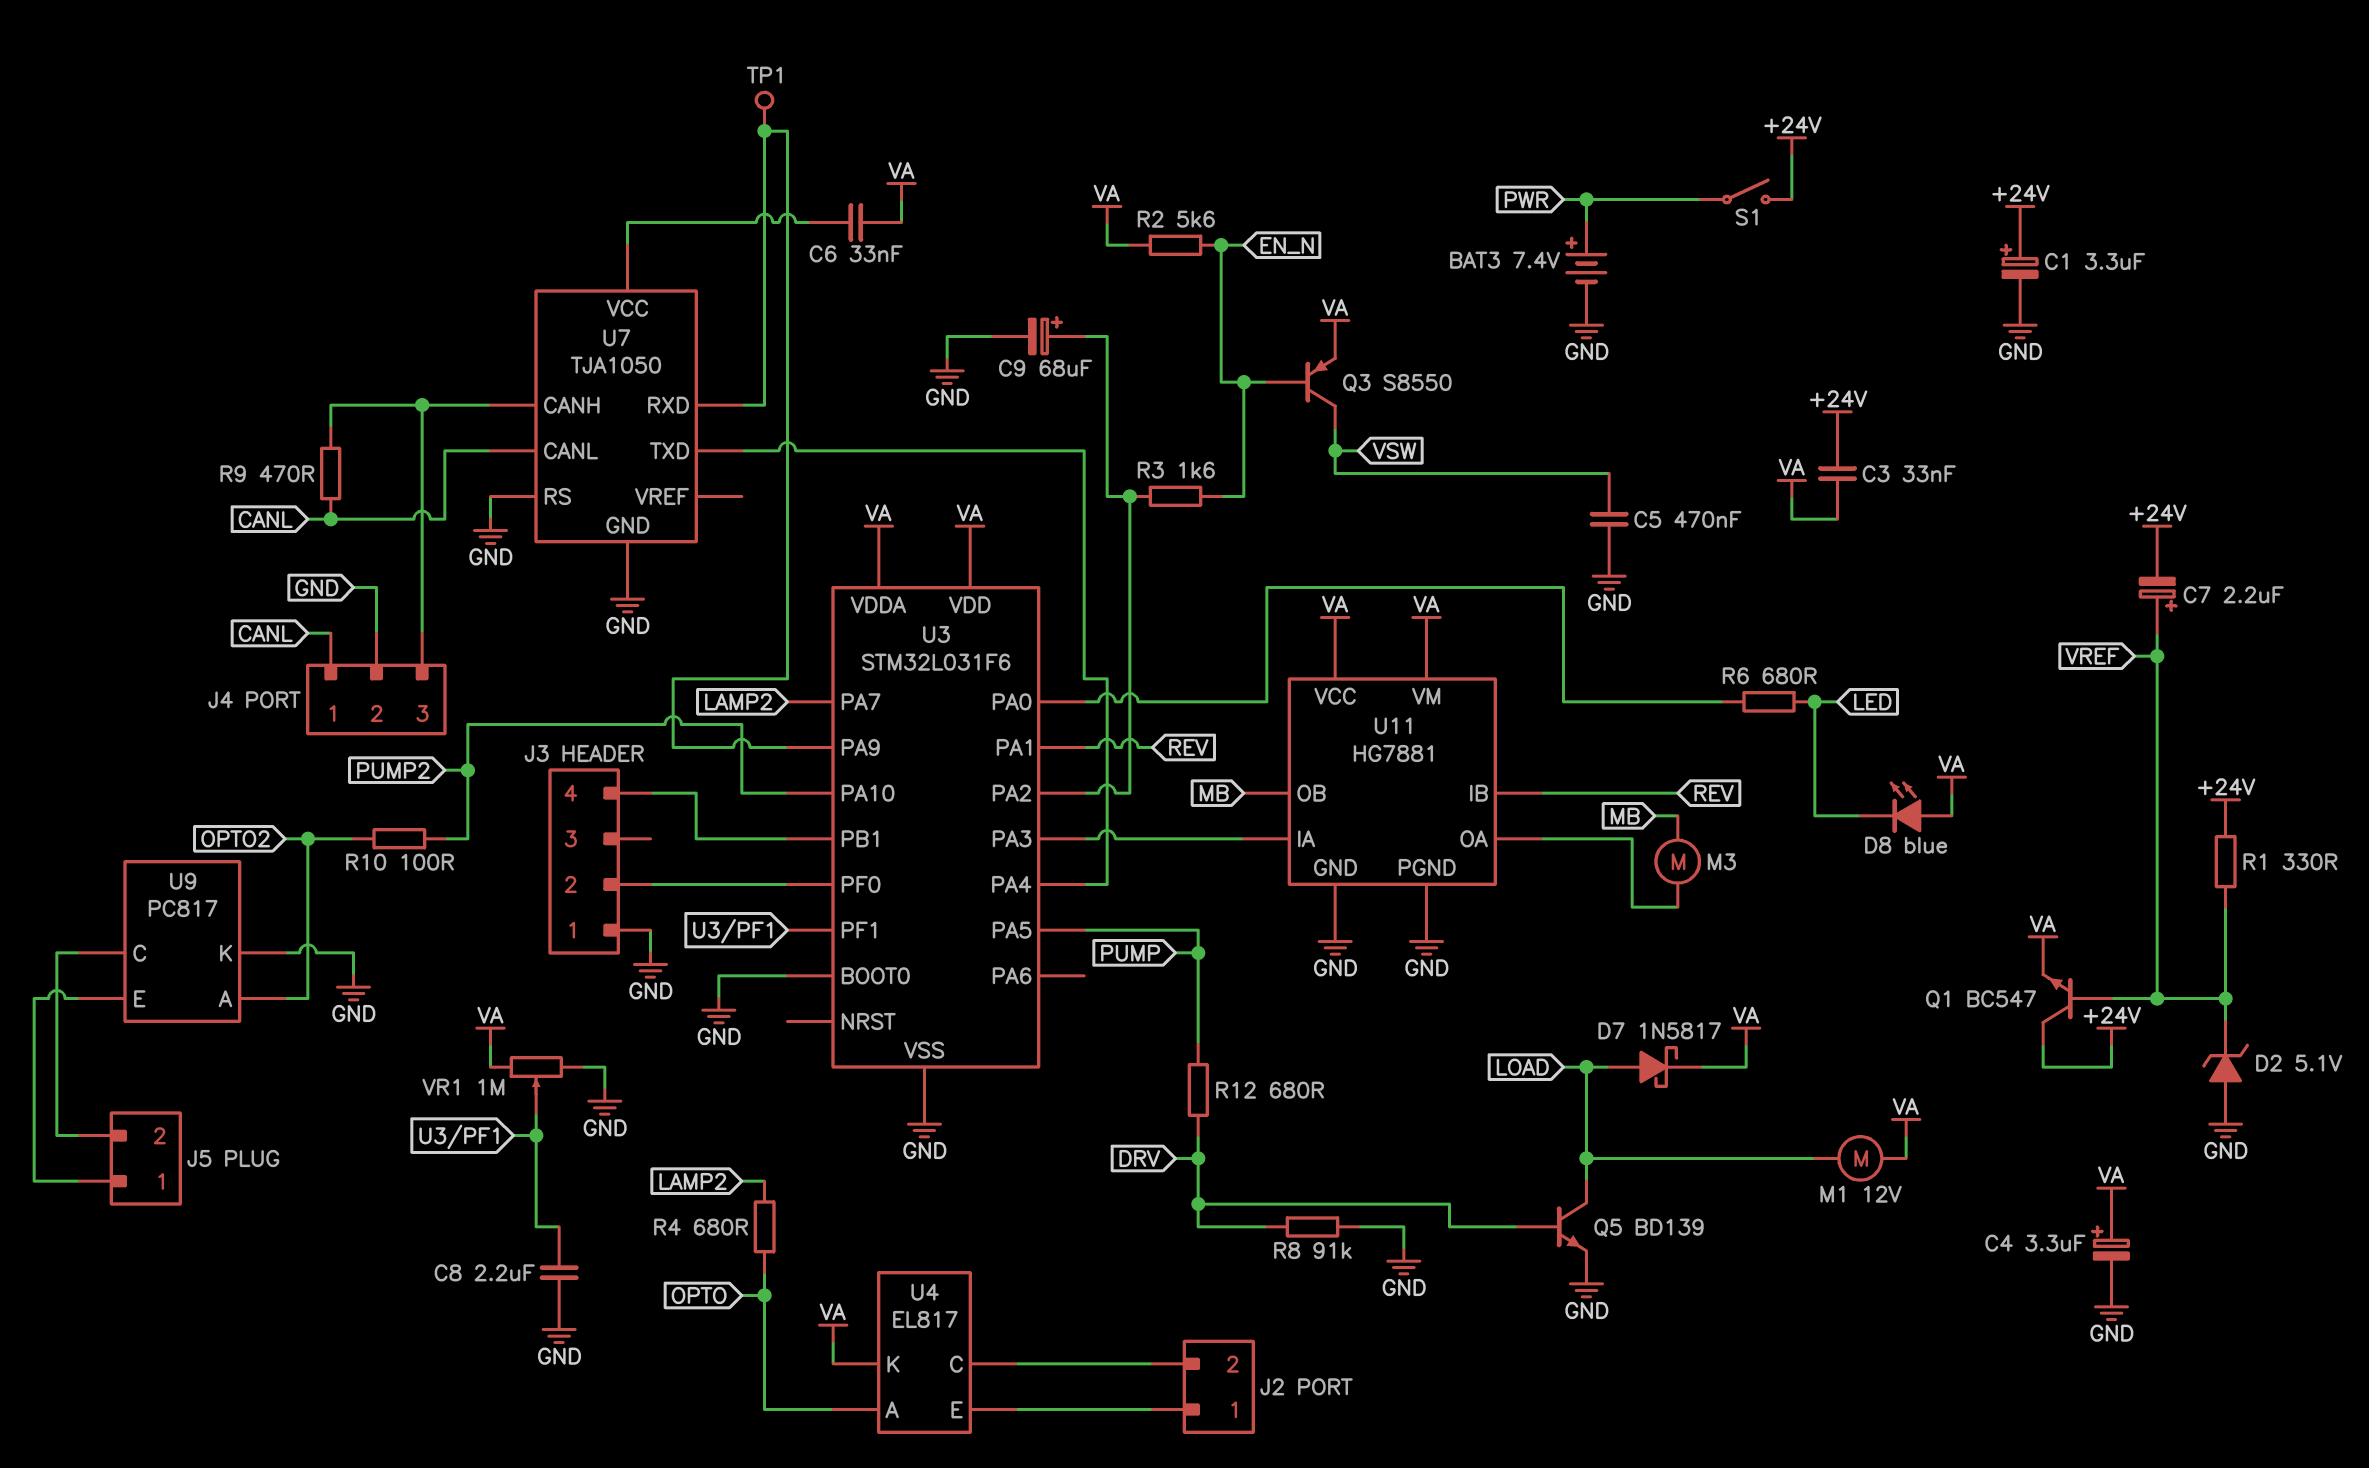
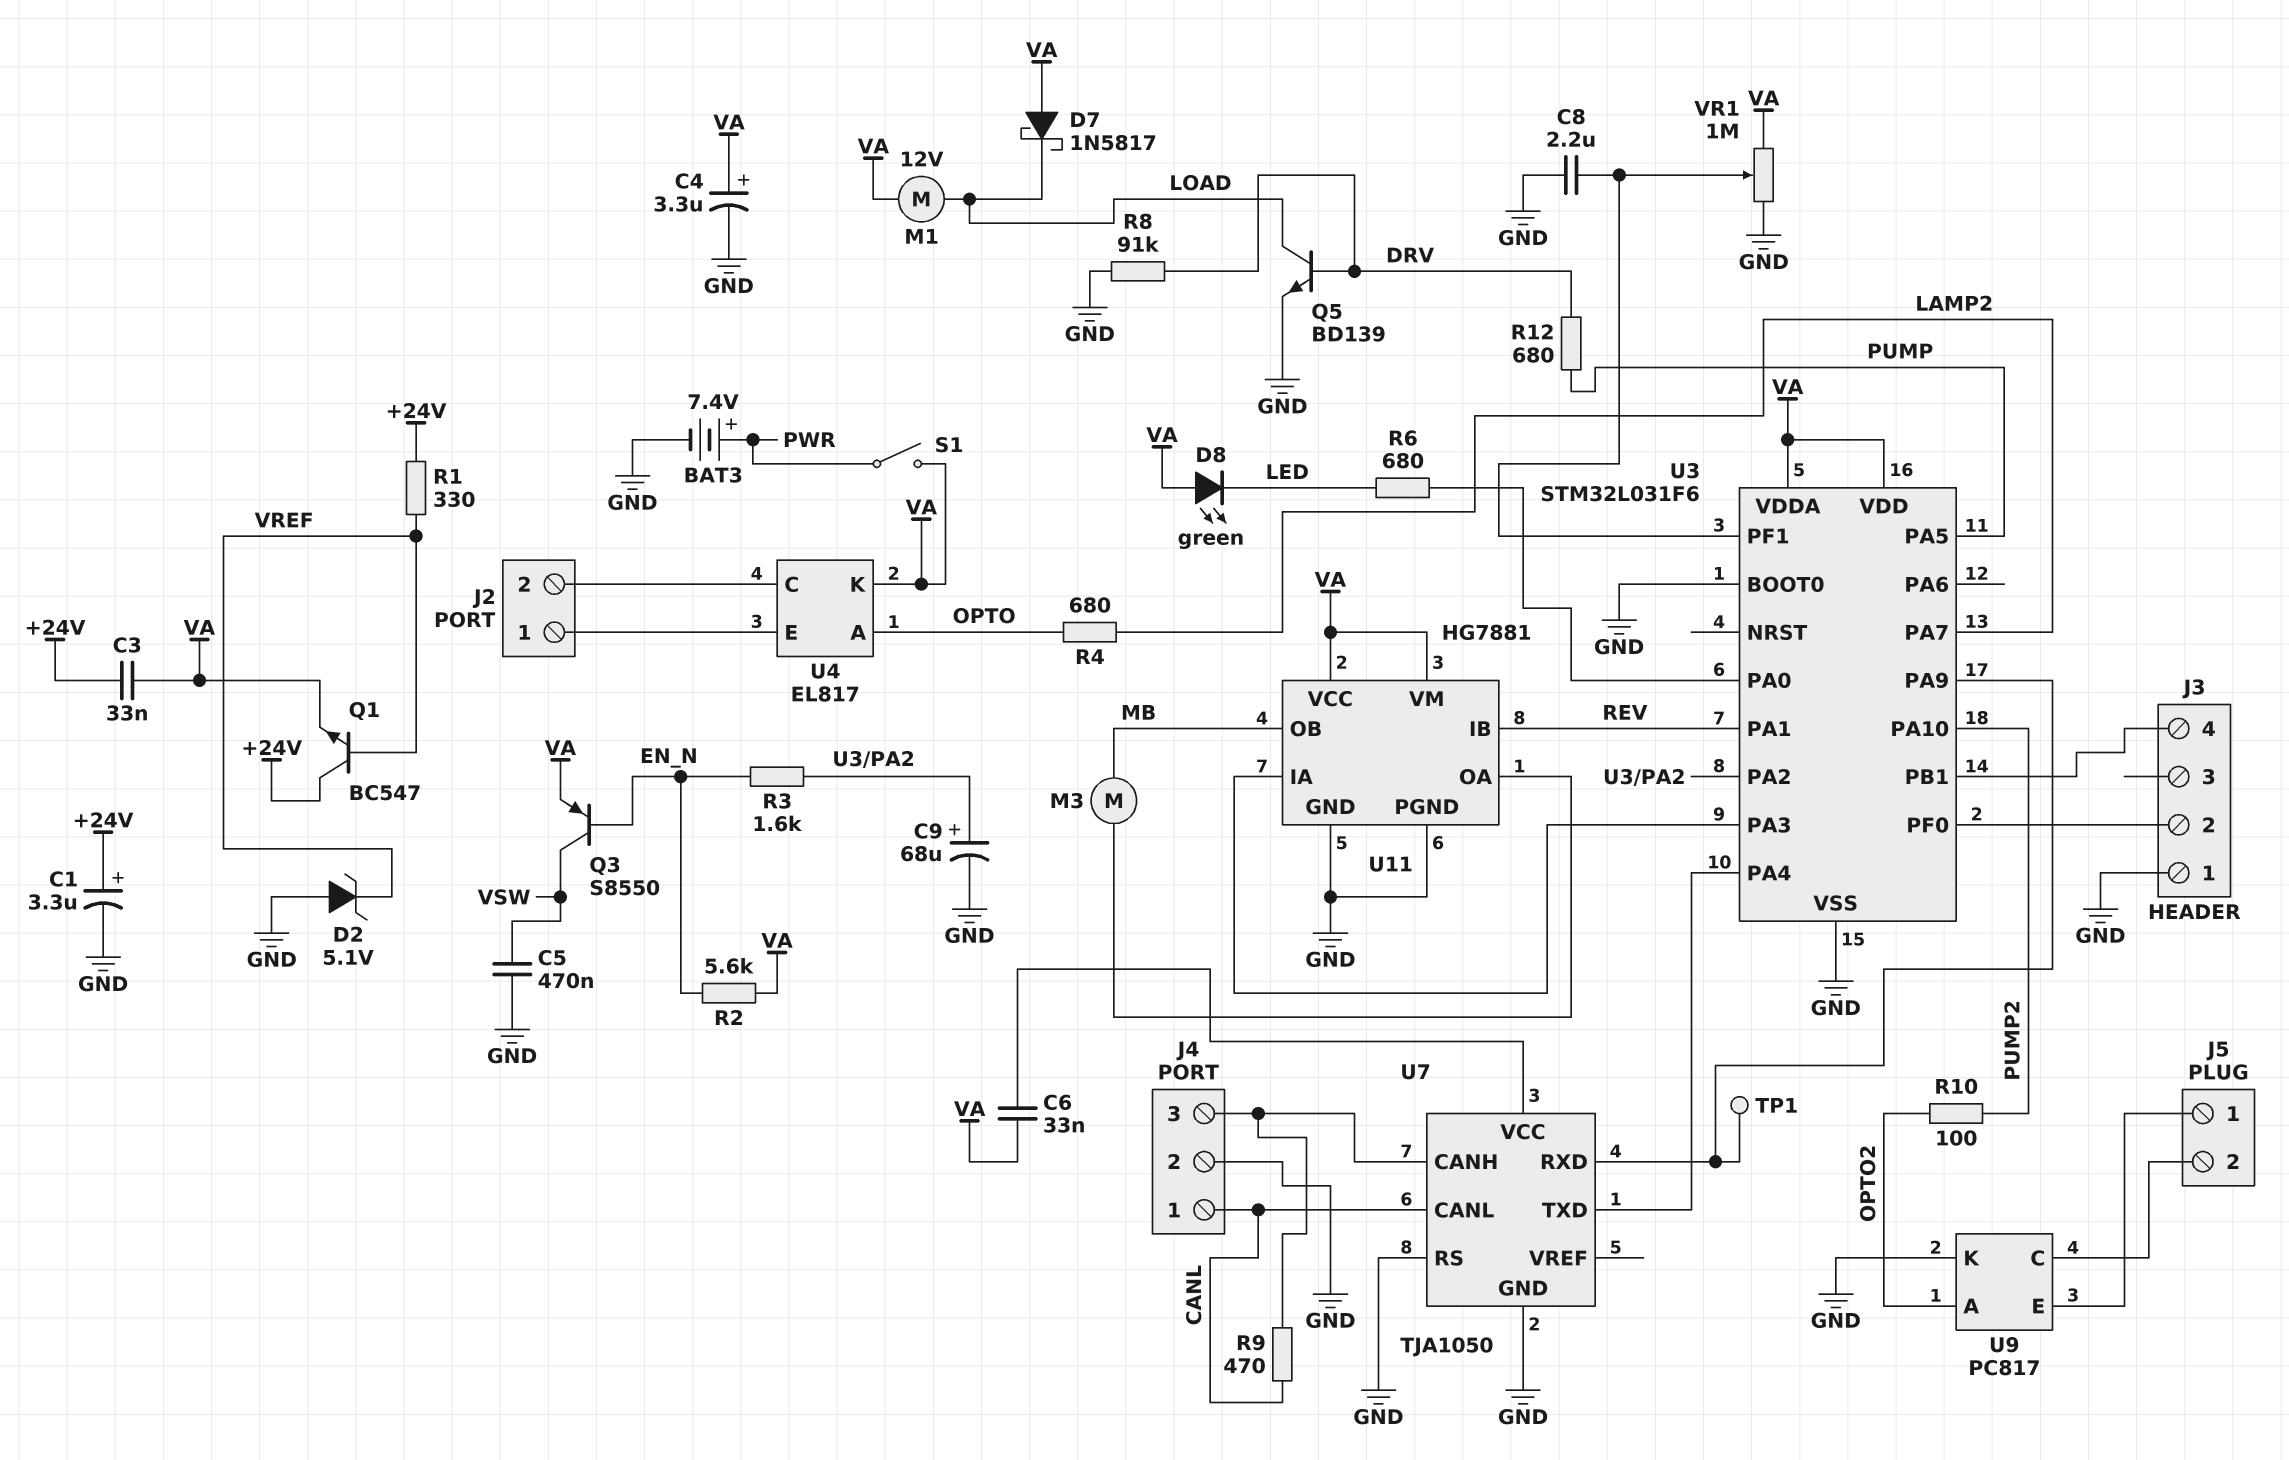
C7: 2.2uF (plus VREF, minus +24V) -> none
D7: schottky 1N5817 (A LOAD, K VA) -> schottky 1N5817 (A VA, K LOAD)
D8: LED blue (A VA, K LED) -> LED green (A VA, K LED)
S1: switch (+24V, PWR) -> switch (PWR, VA)

